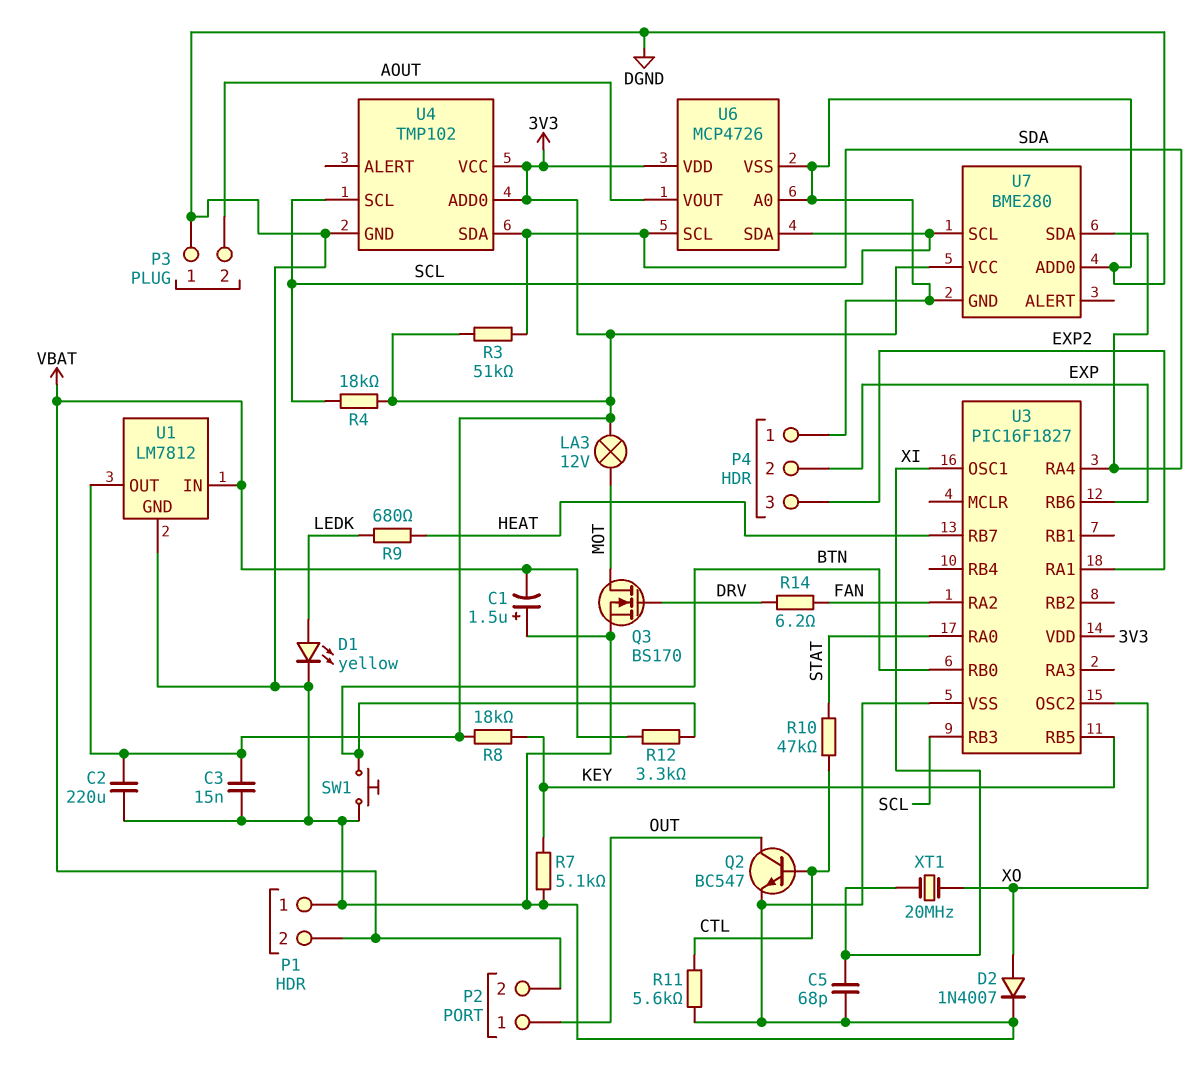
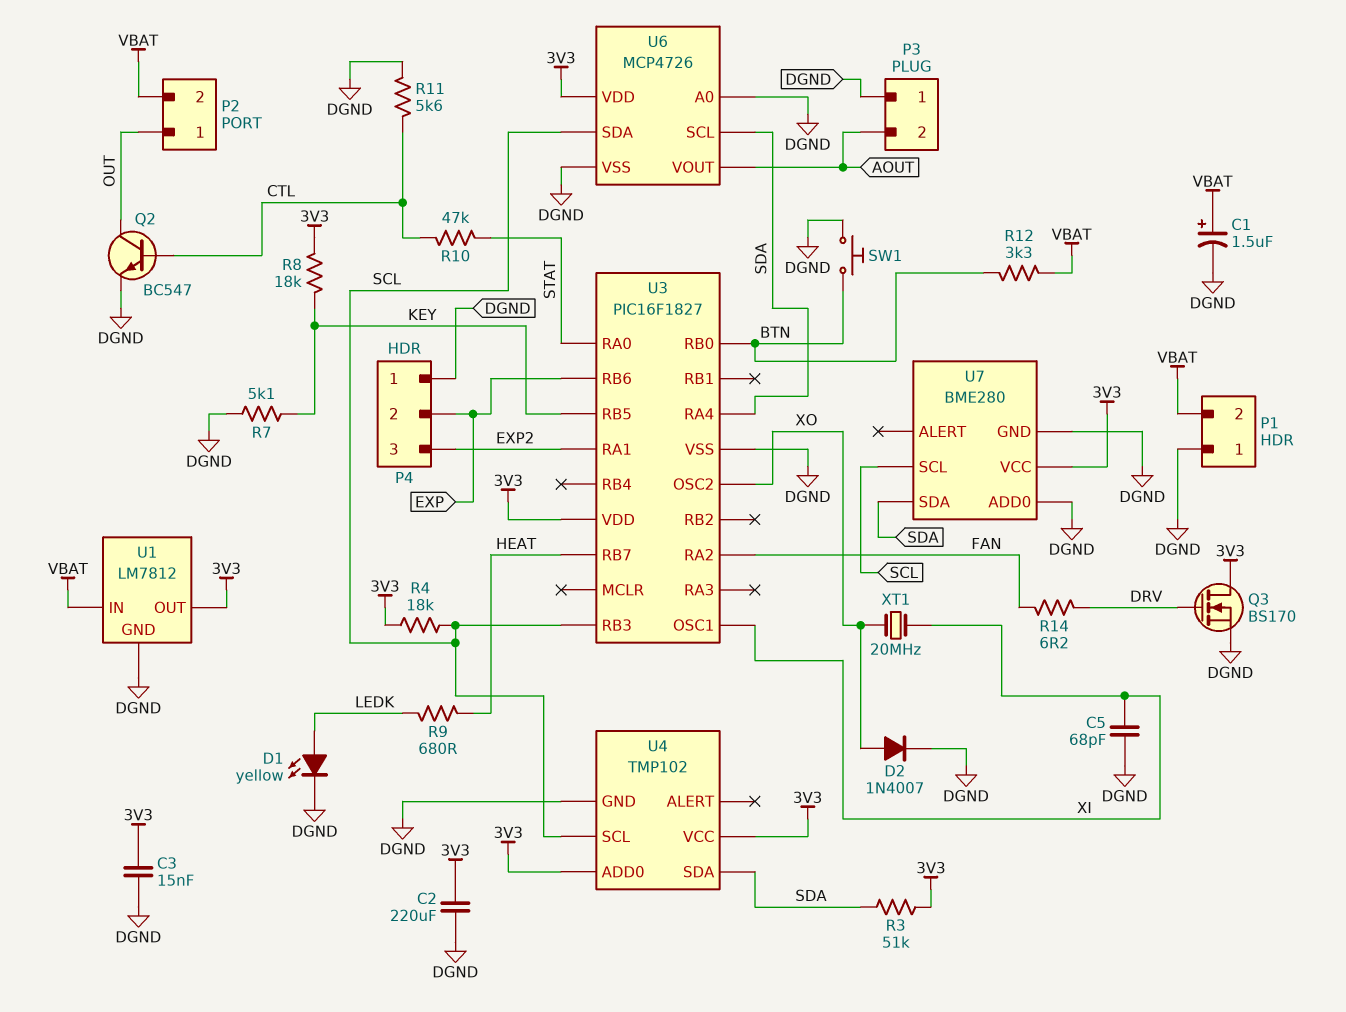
C1: 1.5uF (plus DGND, minus VBAT) -> 1.5uF (plus VBAT, minus DGND)
LA3: lamp 12V (3V3, MOT) -> none
Q3: NMOS BS170 (G DRV, D MOT, S DGND) -> NMOS BS170 (G DRV, D 3V3, S DGND)

